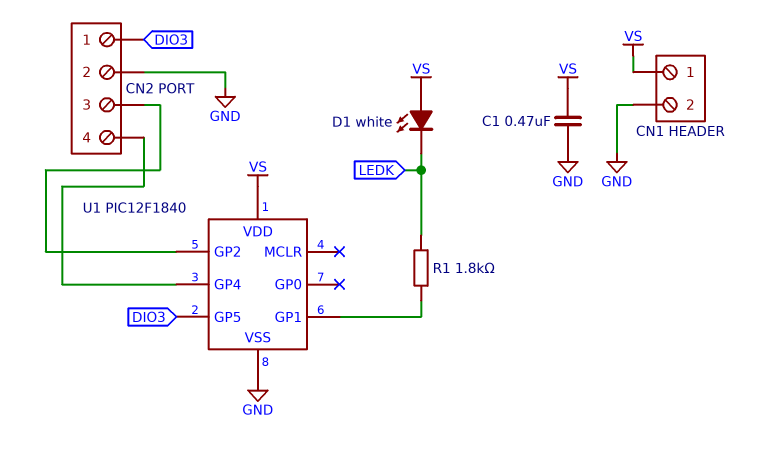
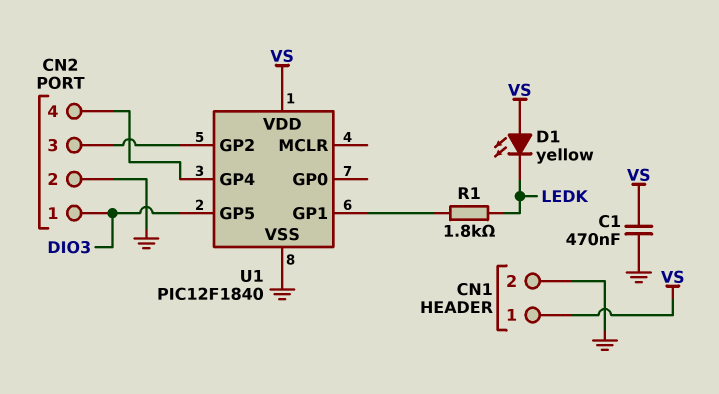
D1: LED white (A VS, K LEDK) -> LED yellow (A VS, K LEDK)

